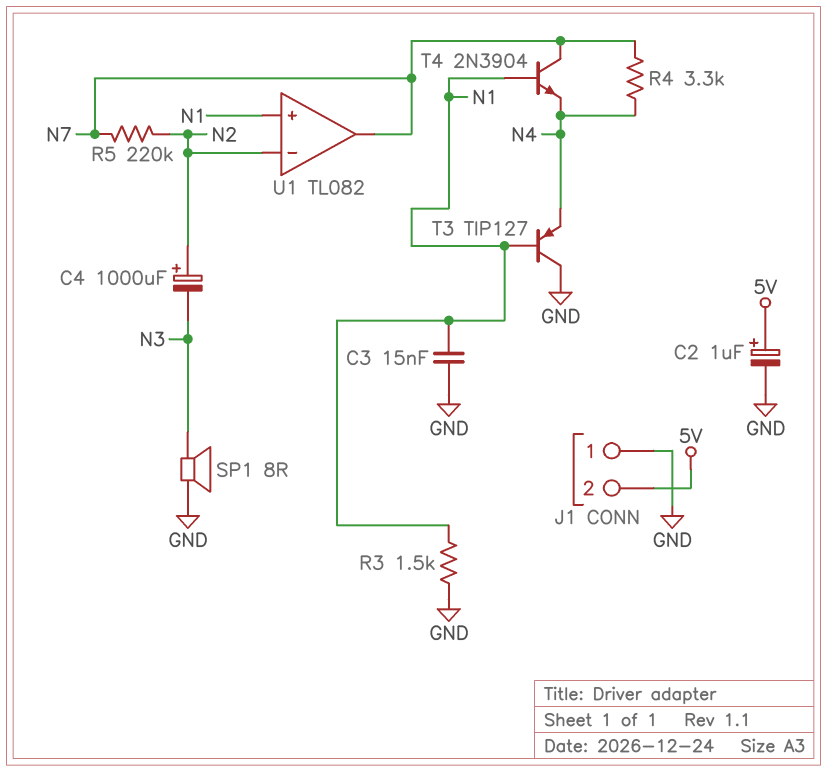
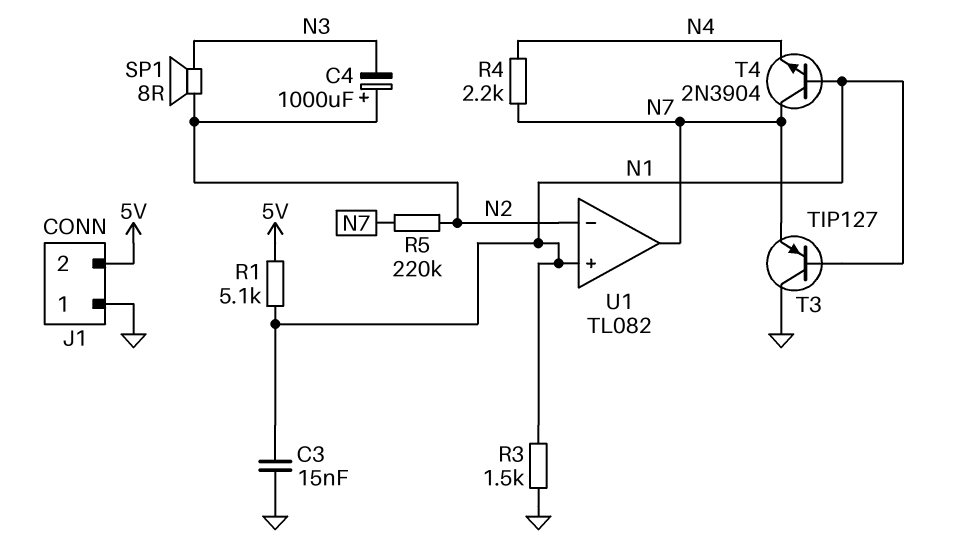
C2: 1uF (plus 5V, minus GND) -> none
R1: none -> 5.1k (5V, N1)
R4: 3.3k (N4, N7) -> 2.2k (N4, N7)
SP1: speaker 8R (GND, N3) -> speaker 8R (N2, N3)
T3: PNP TIP127 (B N1, C GND, E N4) -> PNP TIP127 (B N1, C GND, E N7)

